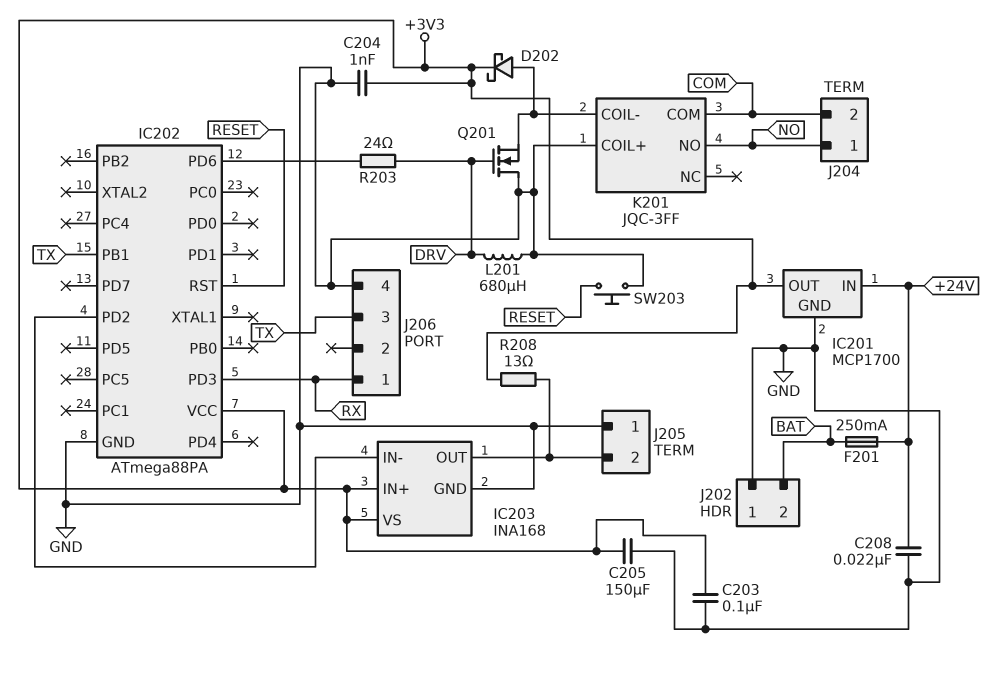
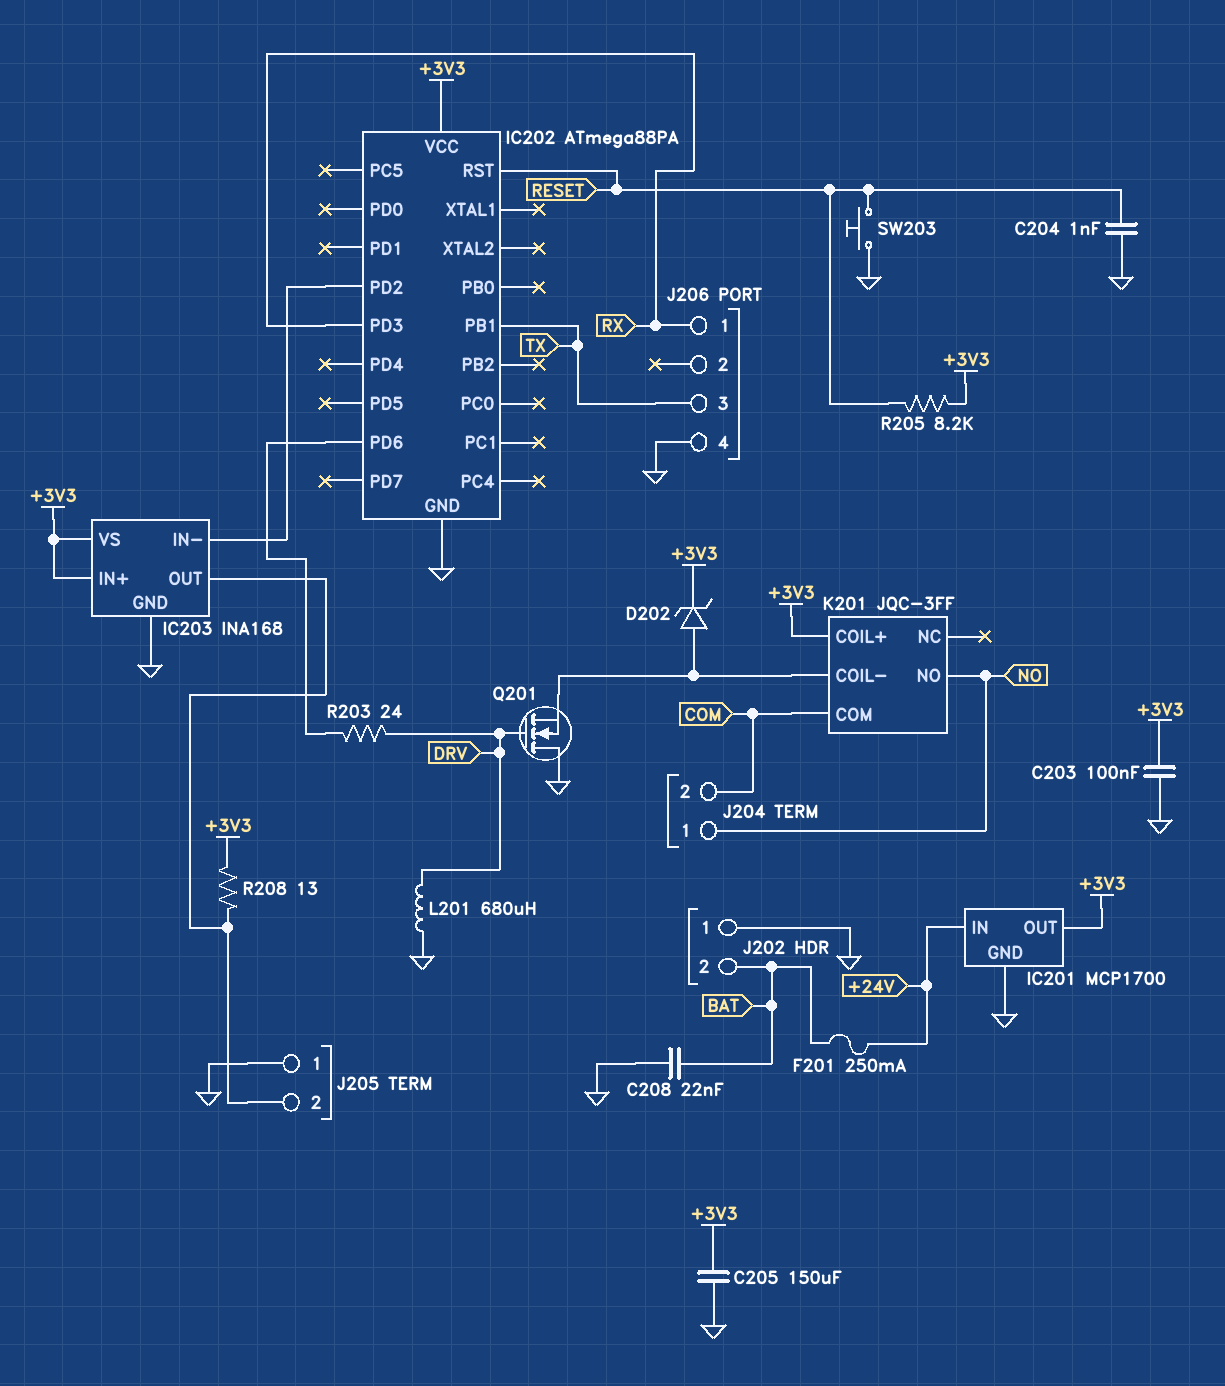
C204: 1nF (+3V3, GND) -> 1nF (GND, RESET)
C208: 22nF (+24V, GND) -> 22nF (BAT, GND)
D202: schottky (A K201/COIL-, K +3V3) -> zener (A K201/COIL-, K +3V3)
K201 pin COIL+: GND -> +3V3
R205: none -> 8.2k (+3V3, RESET)

